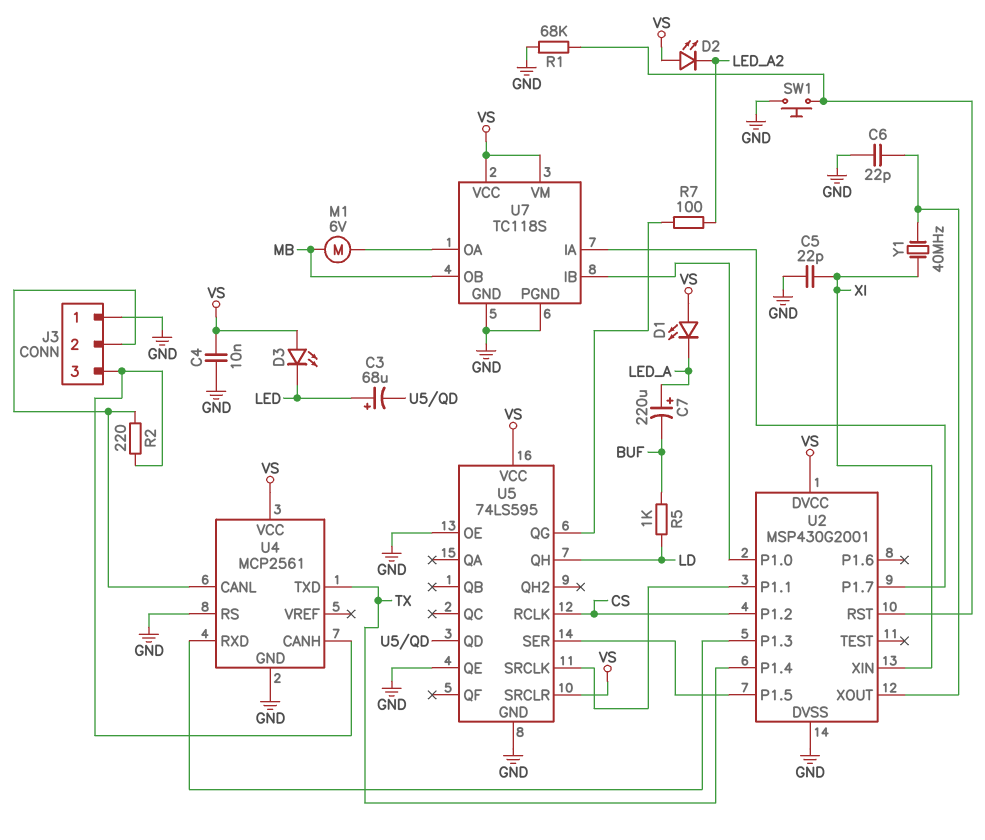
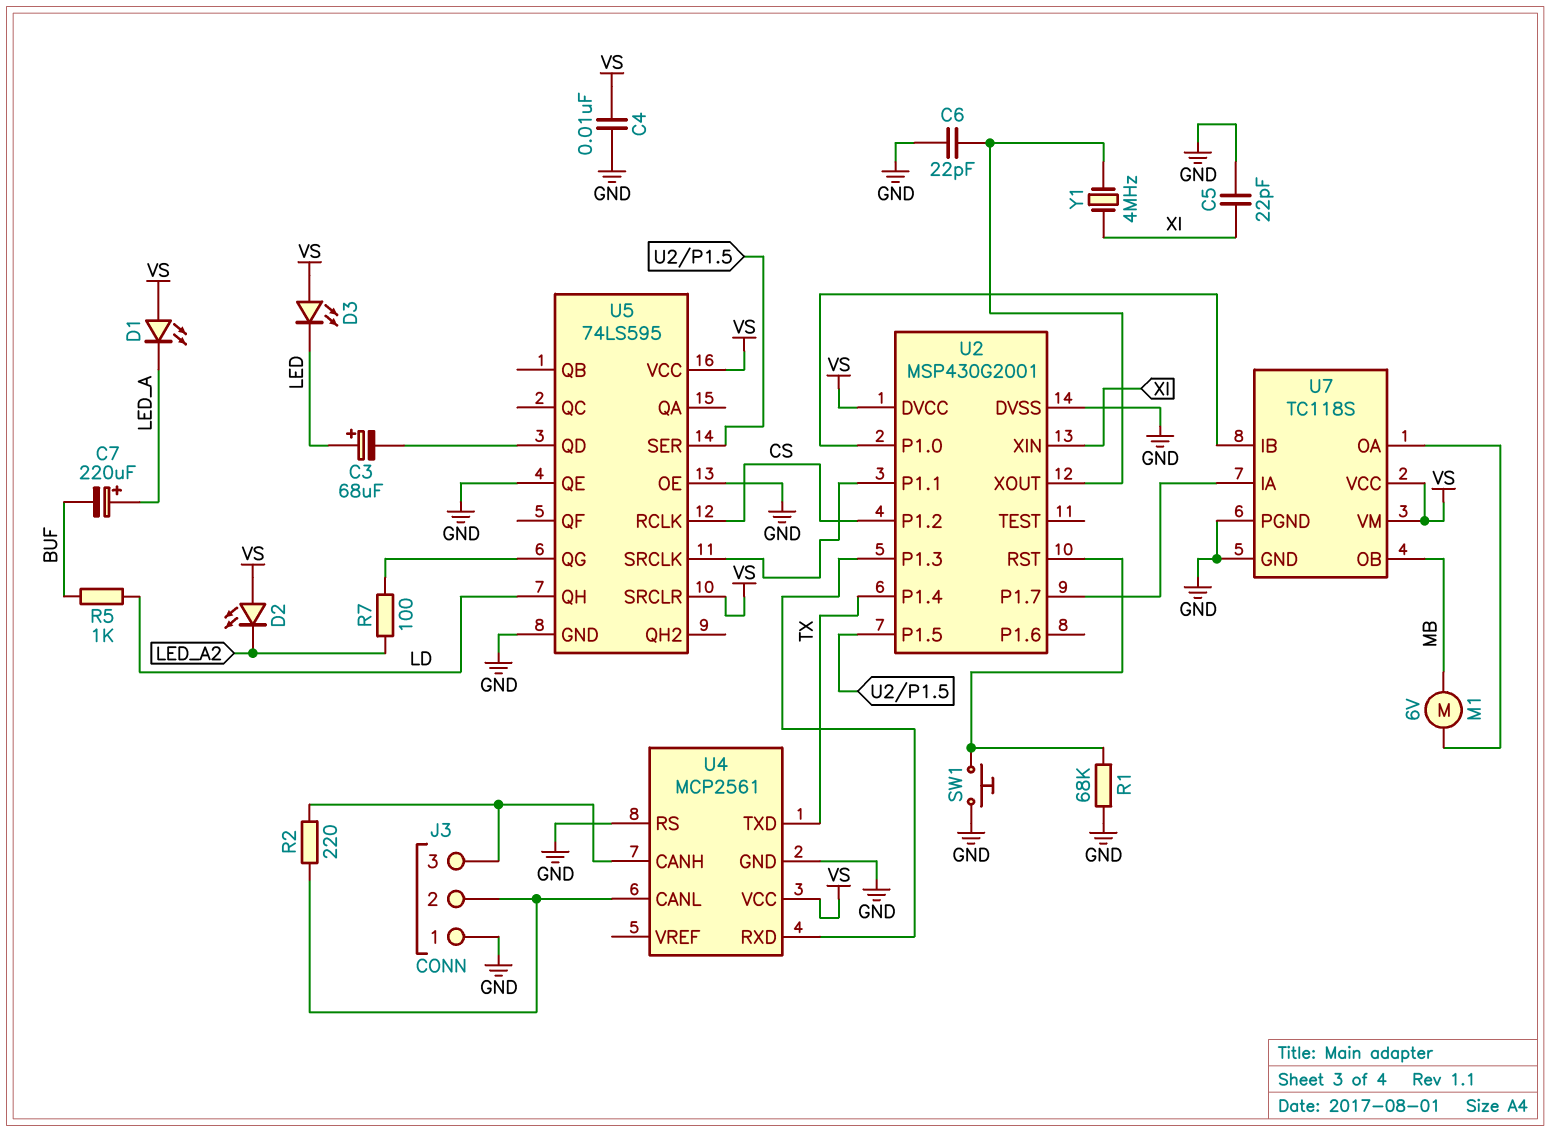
Y1: 40MHz (U2/XOUT, XI) -> 4MHz (U2/XOUT, XI)

